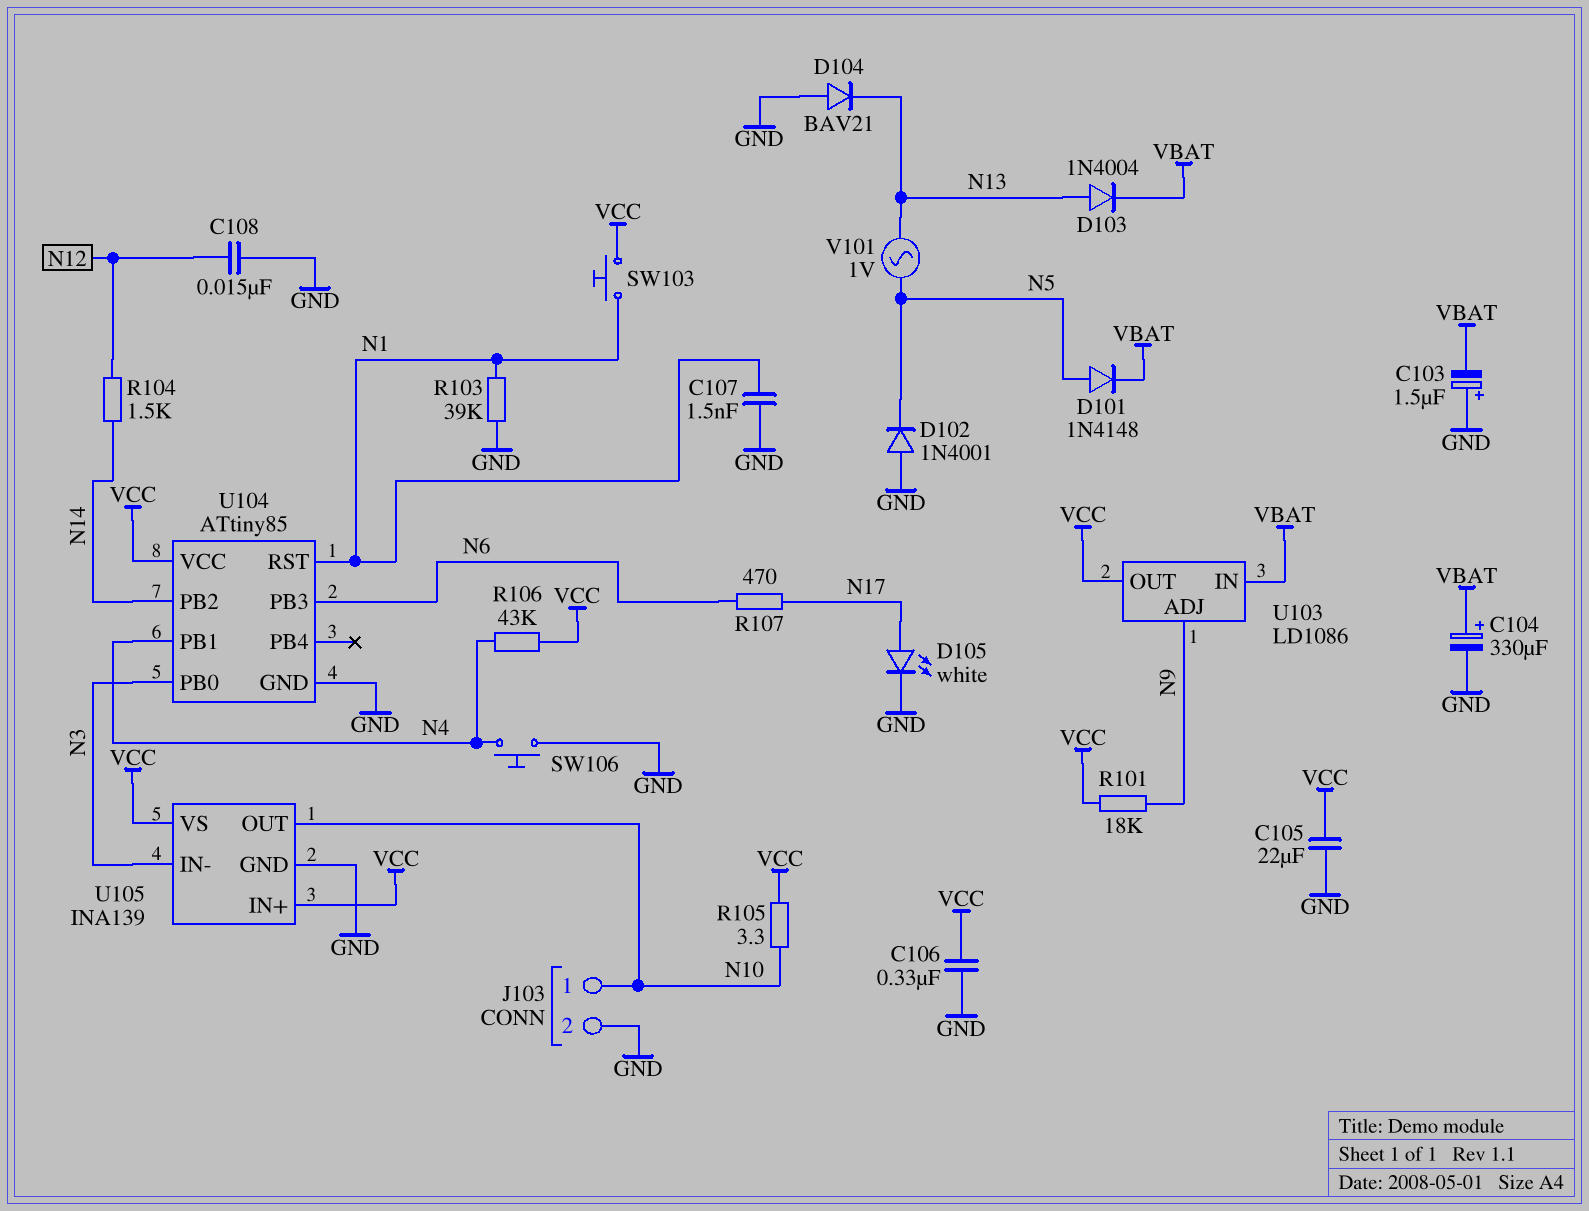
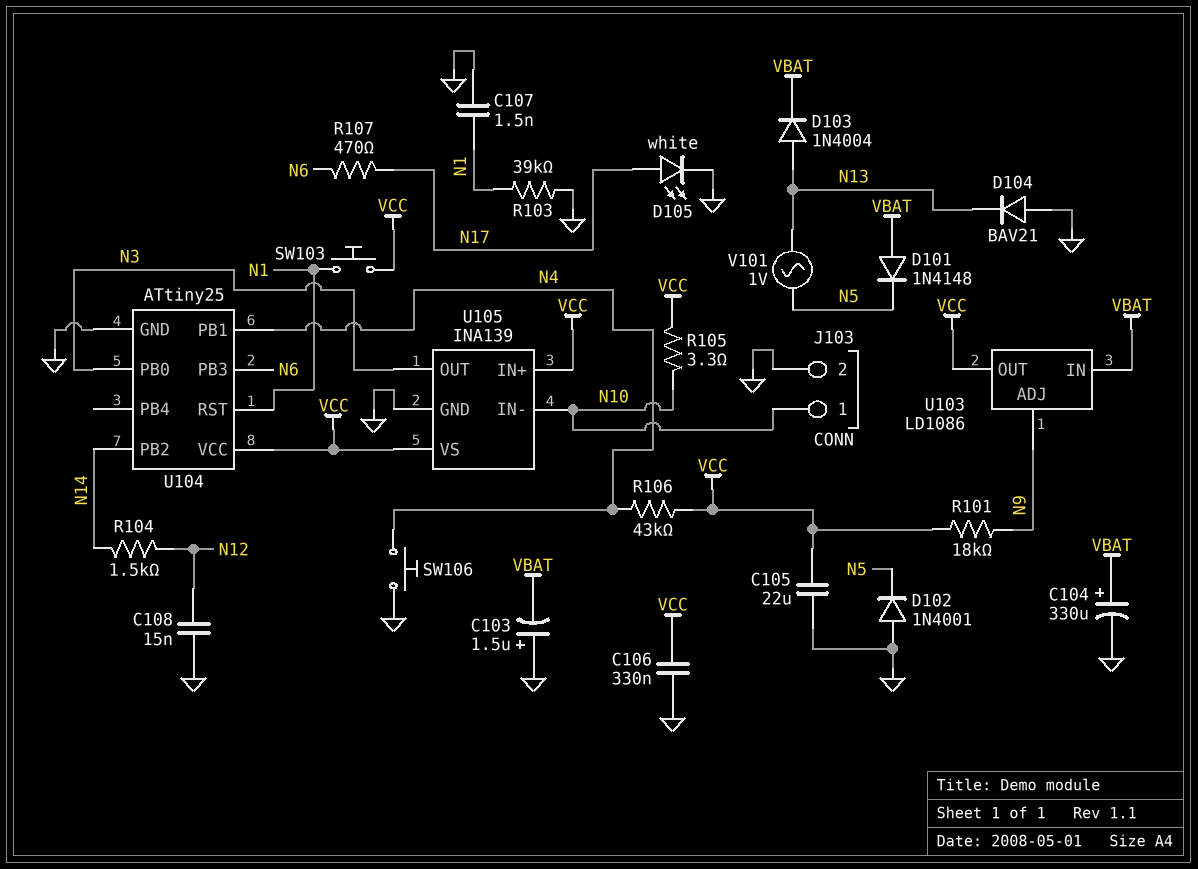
D101: diode 1N4148 (A N5, K VBAT) -> diode 1N4148 (A VBAT, K N5)
U104: ATtiny85 -> ATtiny25
U105 pin IN-: N3 -> N10
U105 pin OUT: N10 -> N3

